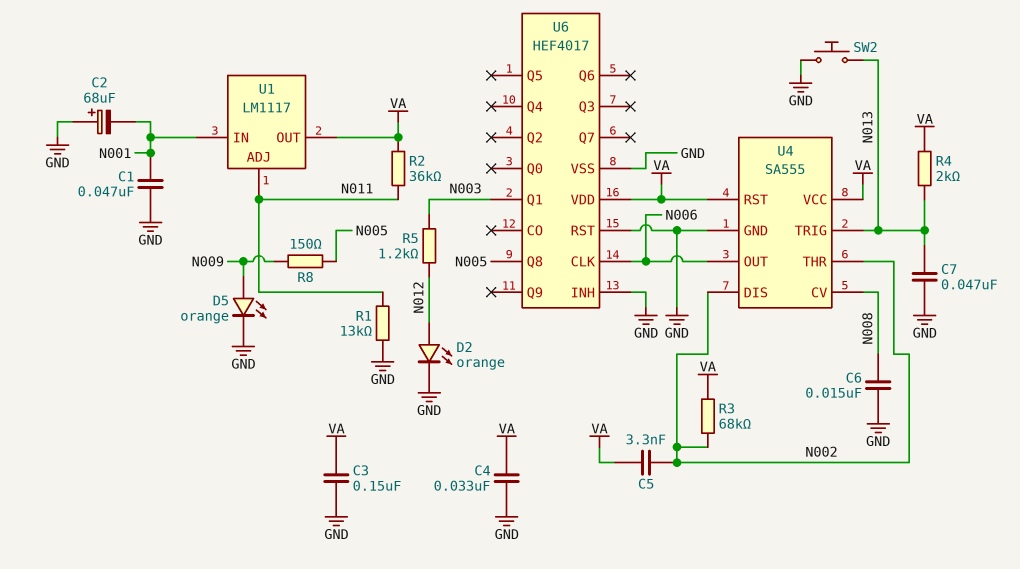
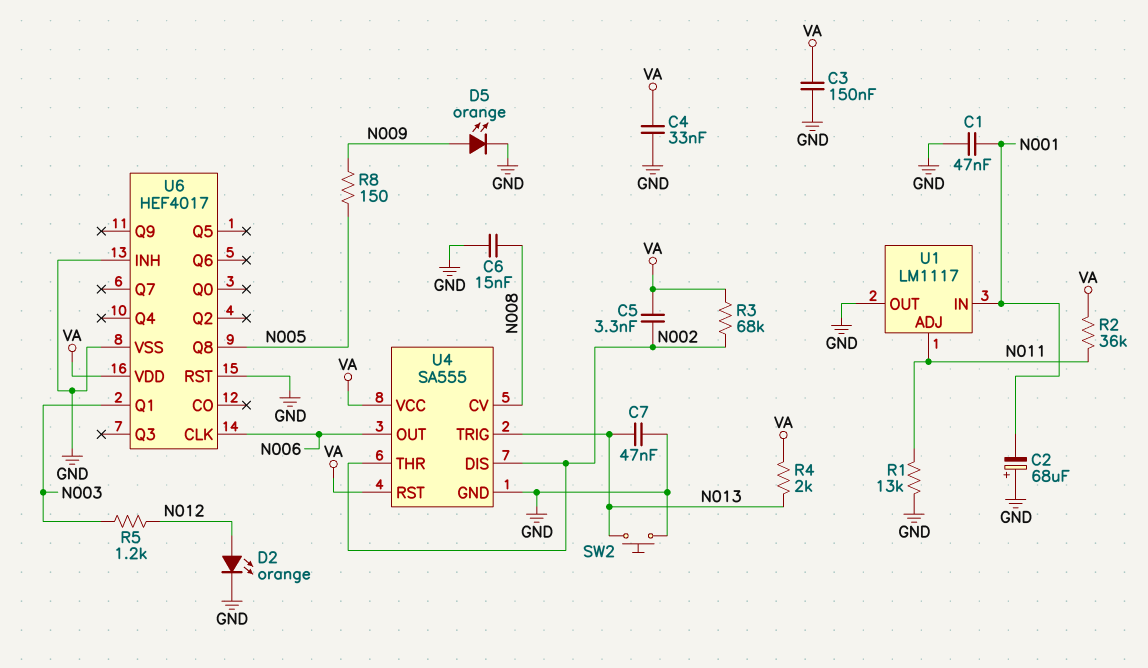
U1 pin OUT: VA -> GND

